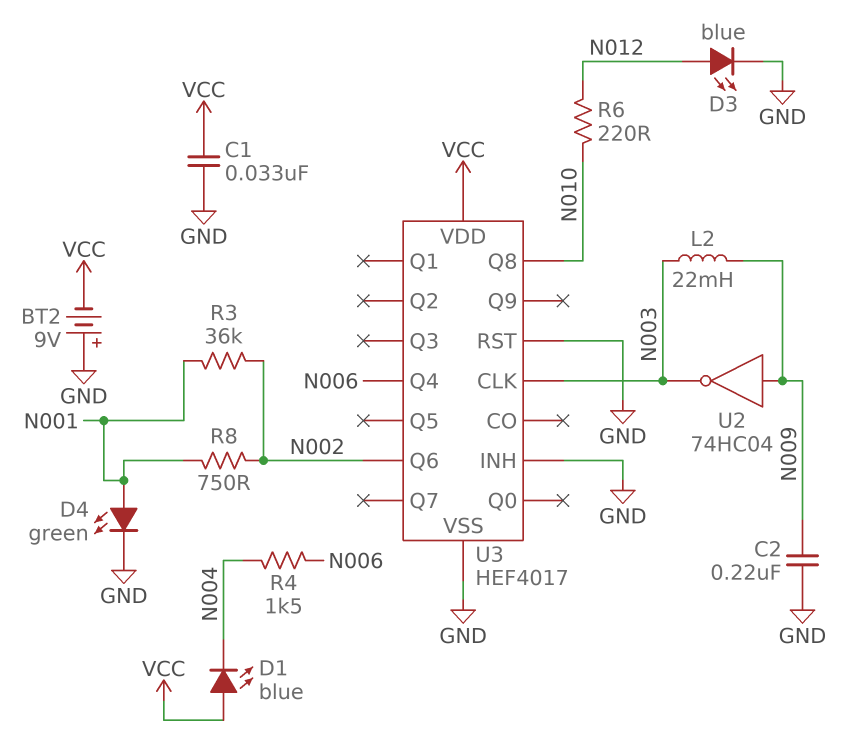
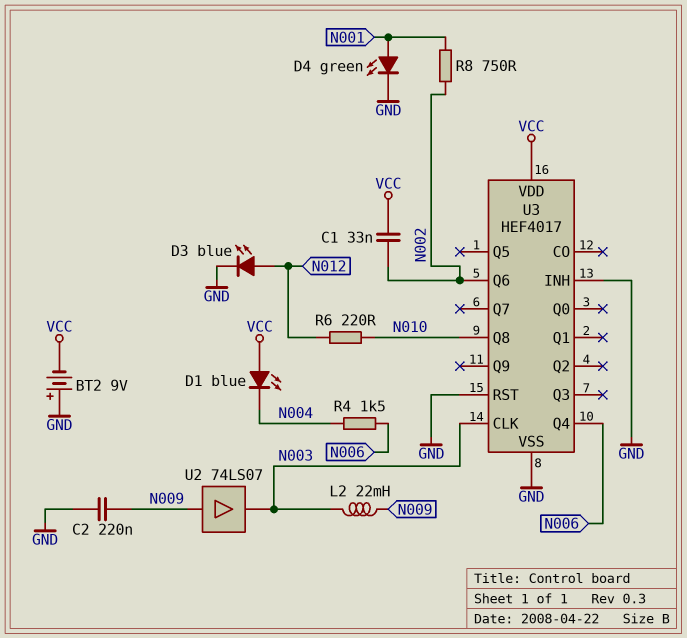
C1: 33nF (GND, VCC) -> 33nF (N002, VCC)
R3: 36k (N001, N002) -> none
U2: NOT 74HC04 (in N009, out N003) -> buffer 74LS07 (in N009, out N003)

